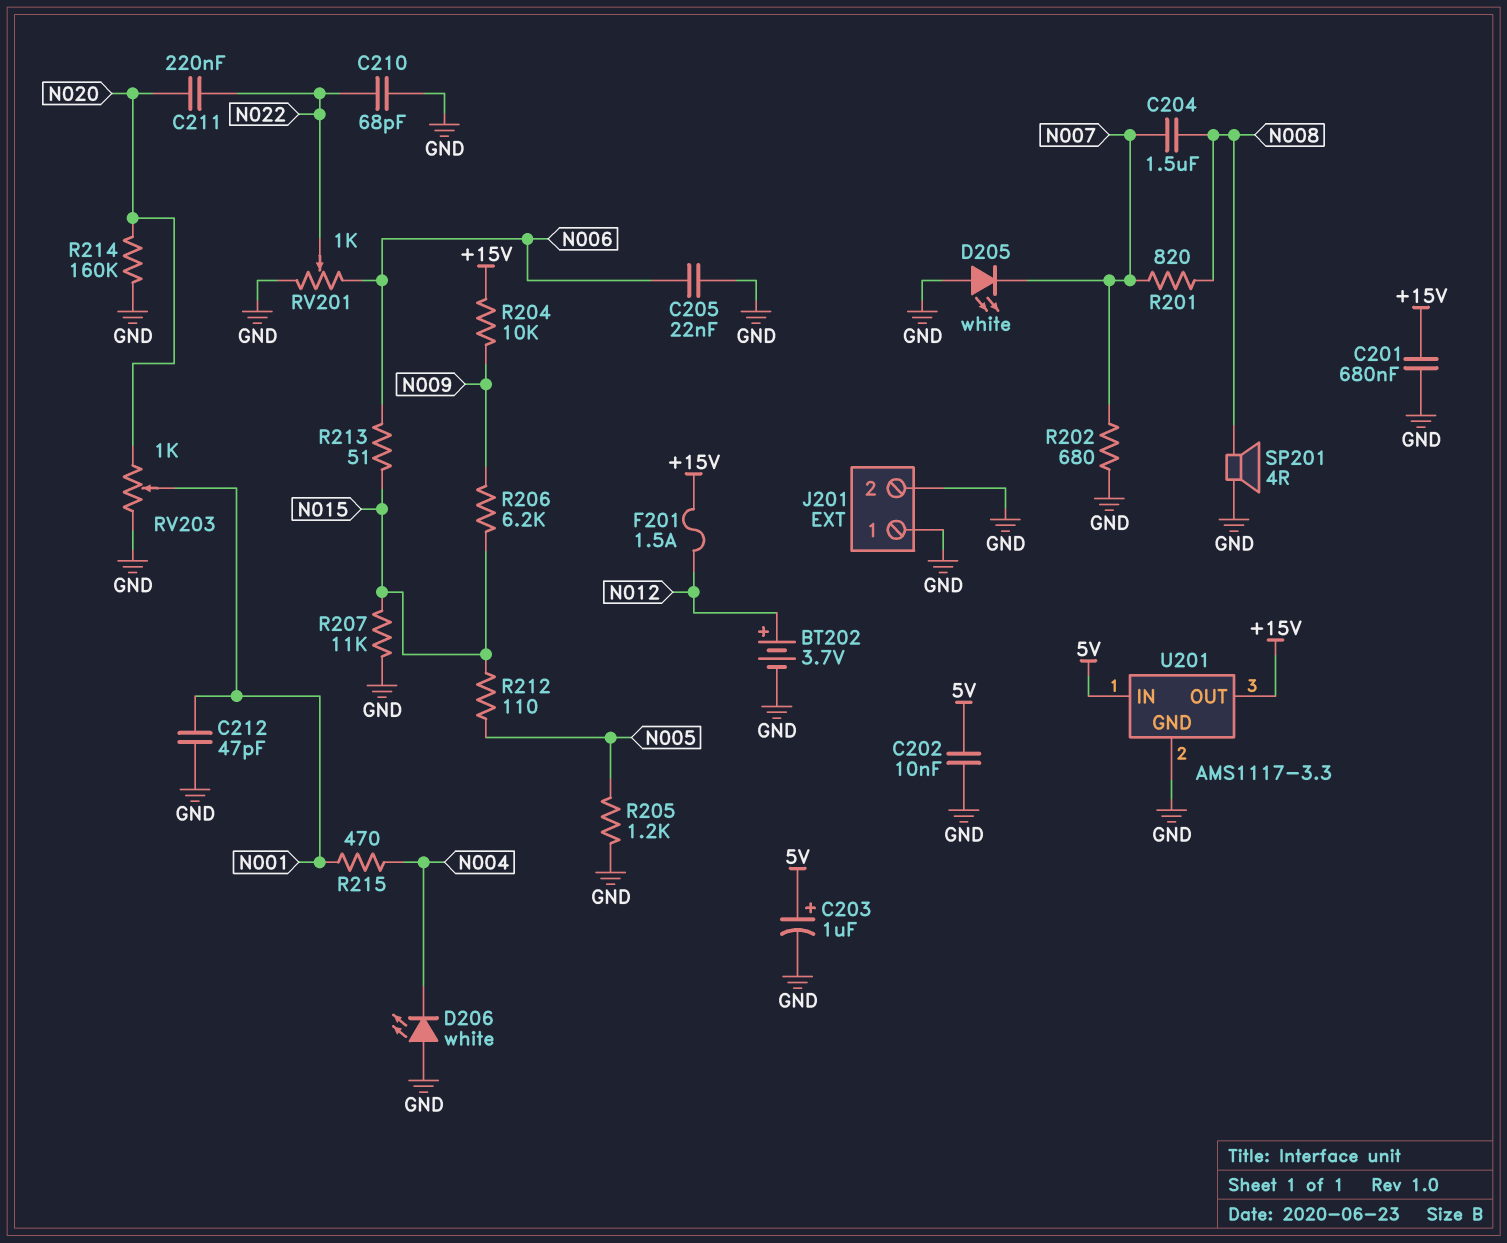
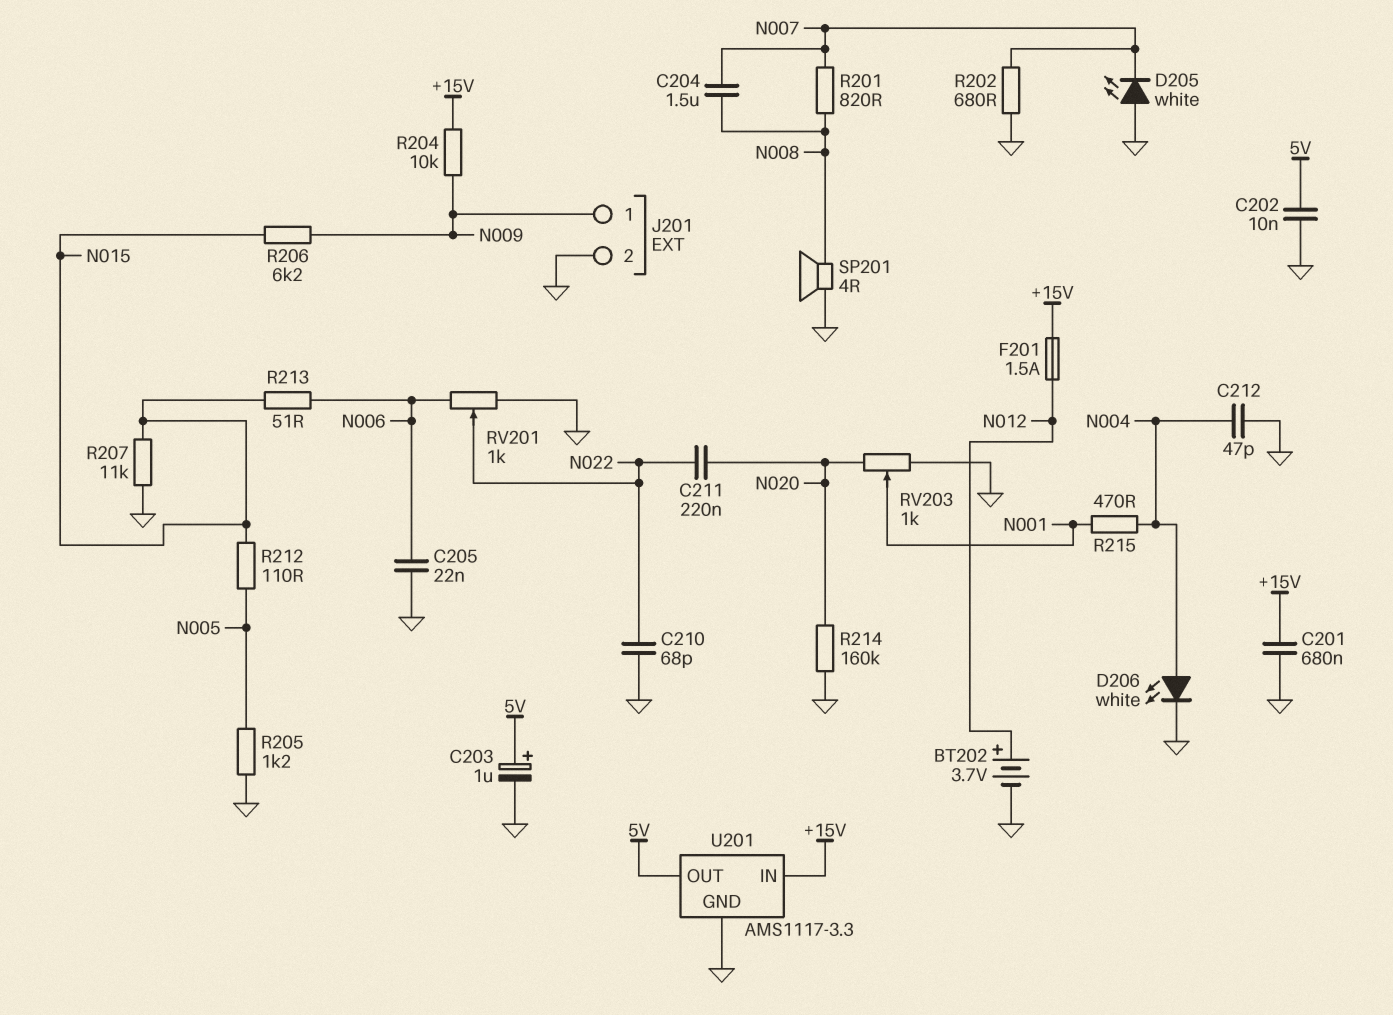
C212: 47pF (GND, N001) -> 47pF (GND, N004)
D206: LED white (A GND, K N004) -> LED white (A N004, K GND)
J201 pin 1: GND -> N009
U201 pin IN: 5V -> +15V
U201 pin OUT: +15V -> 5V

